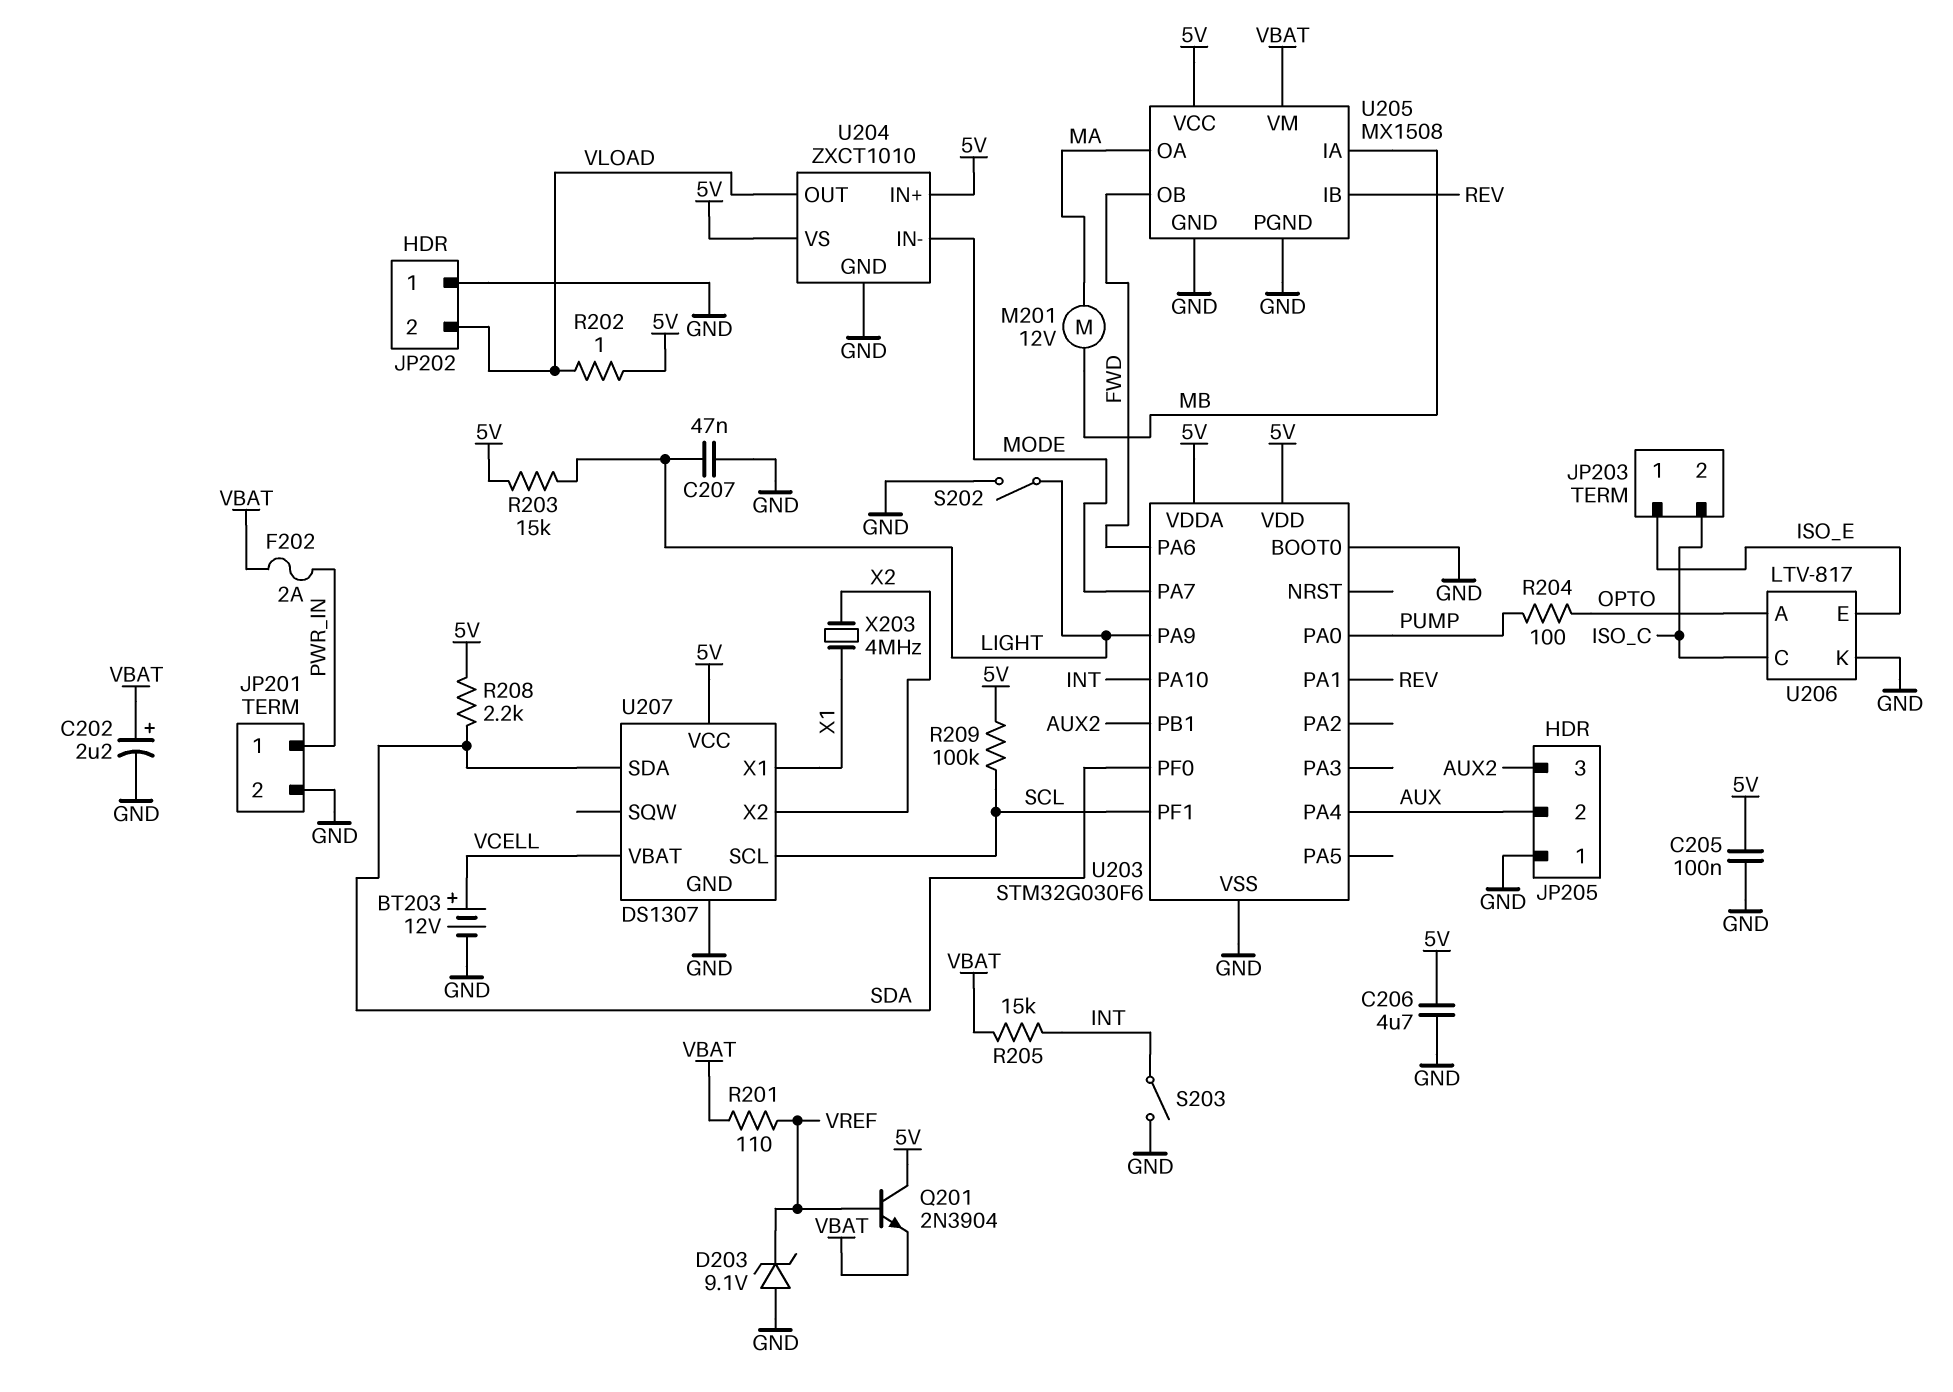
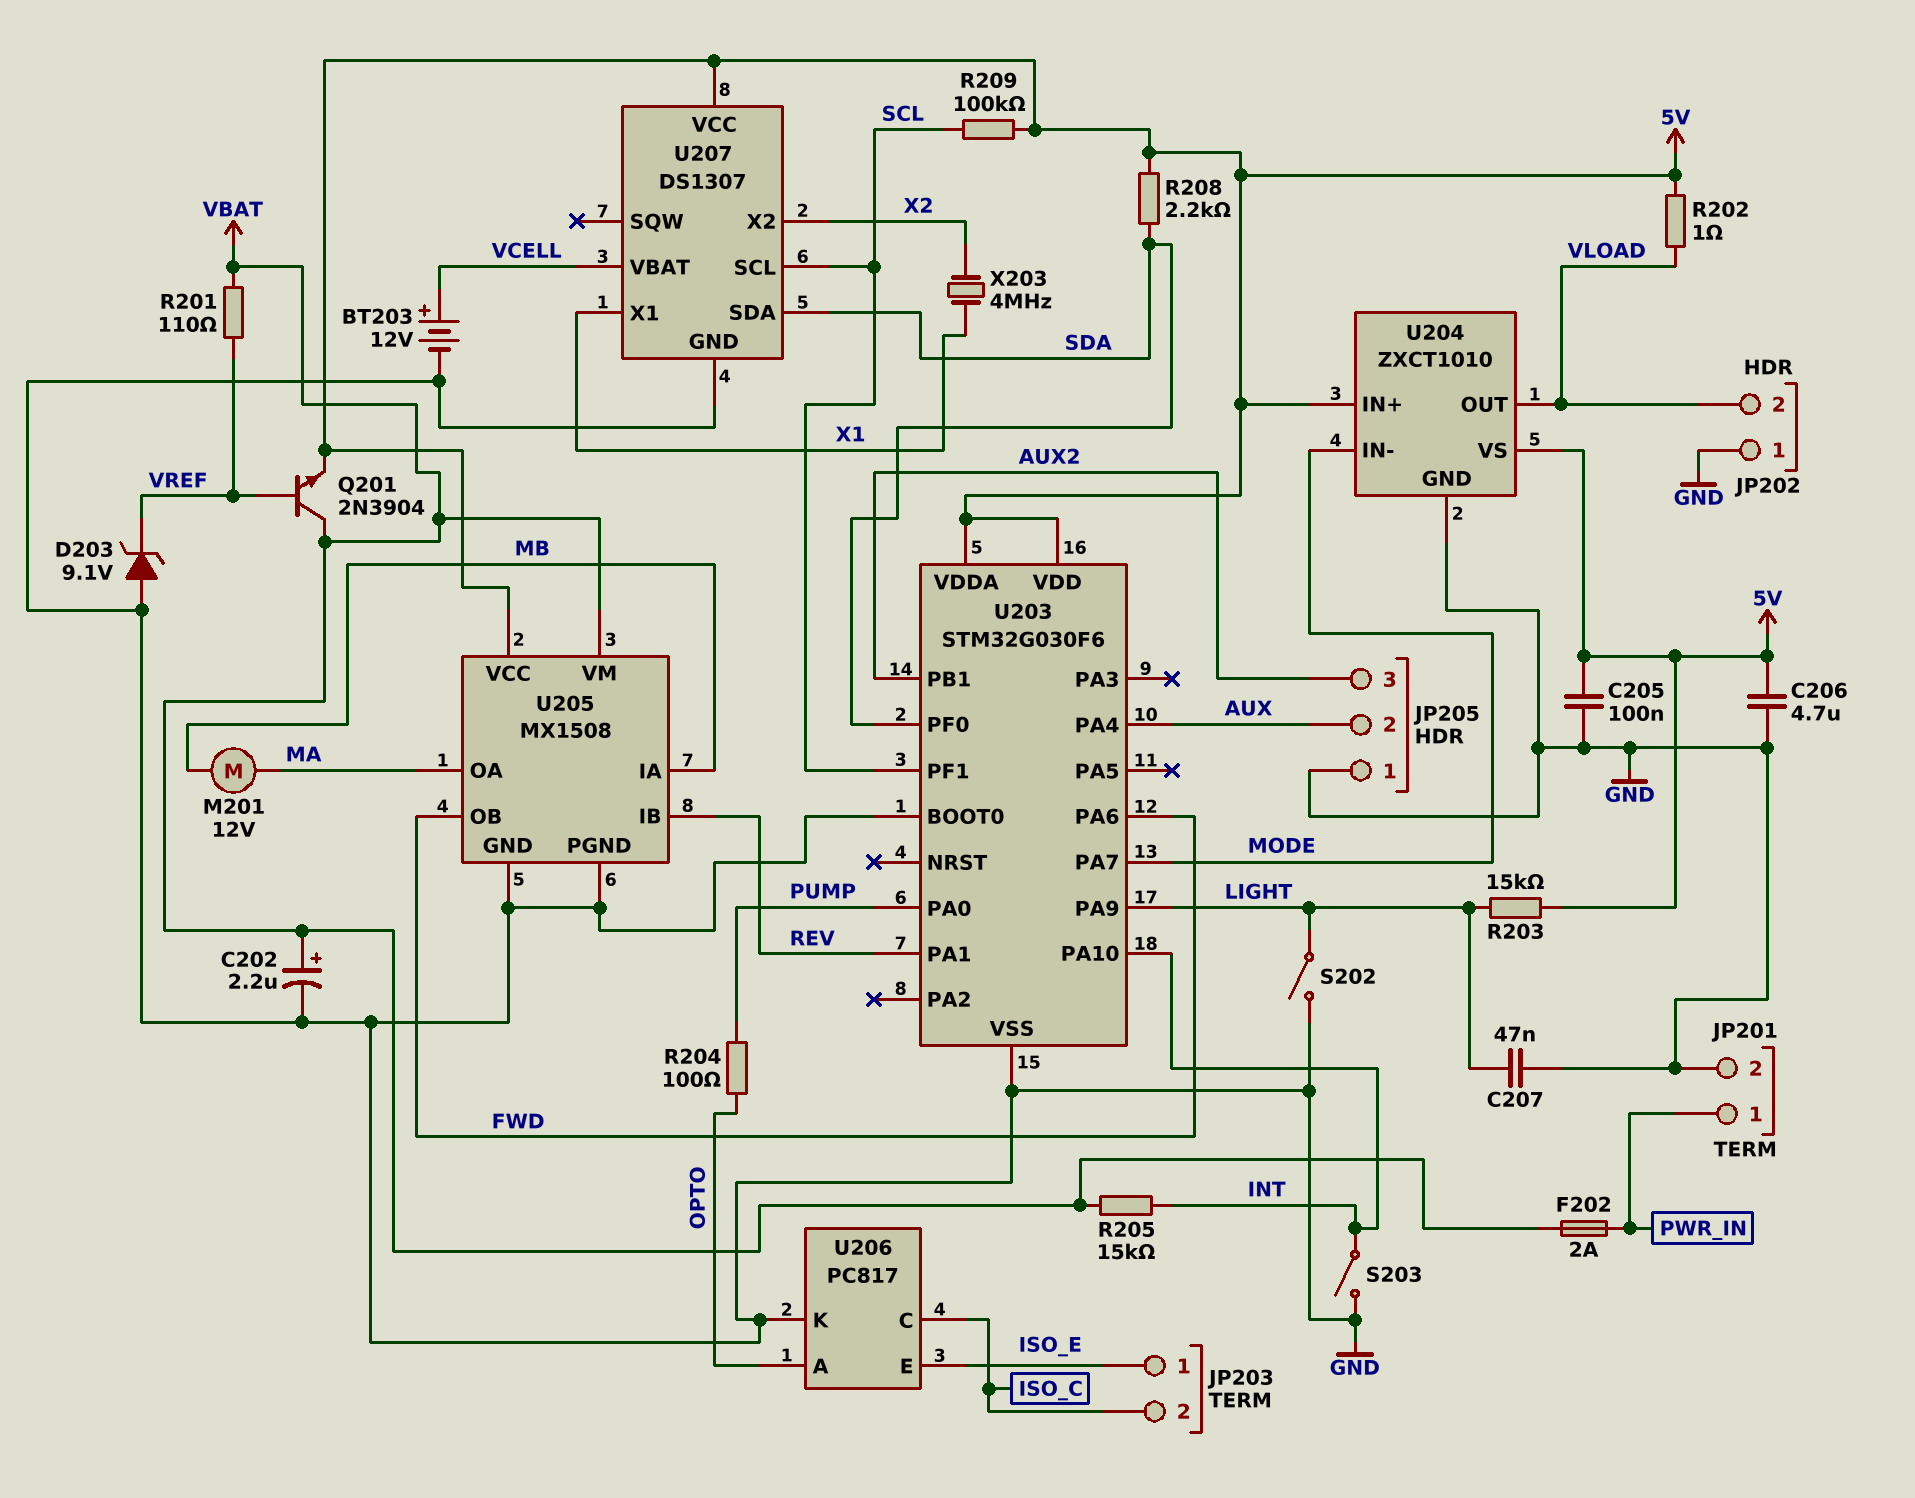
Q201: NPN 2N3904 (B VREF, C 5V, E VBAT) -> NPN 2N3904 (B VREF, C VBAT, E 5V)
U206: LTV-817 -> PC817

